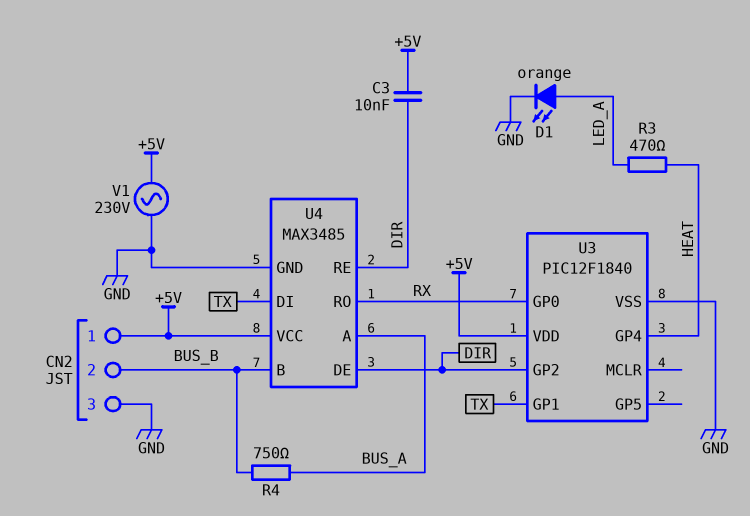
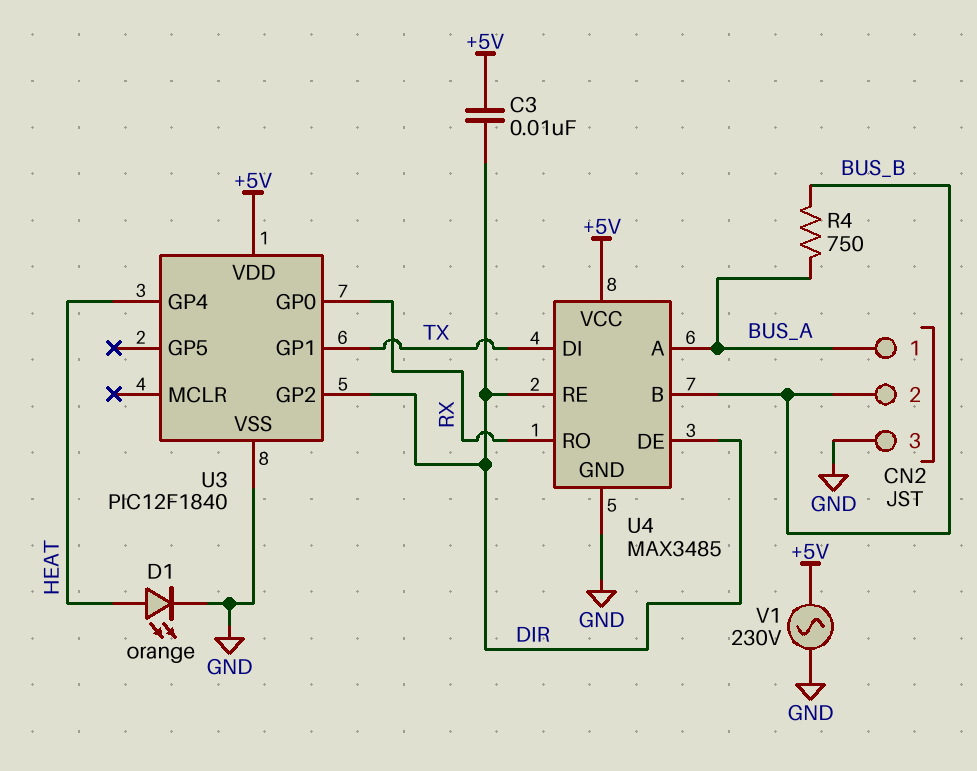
CN2 pin 1: +5V -> BUS_A
D1: LED orange (A LED_A, K GND) -> LED orange (A HEAT, K GND)
R3: 470 (HEAT, LED_A) -> none

